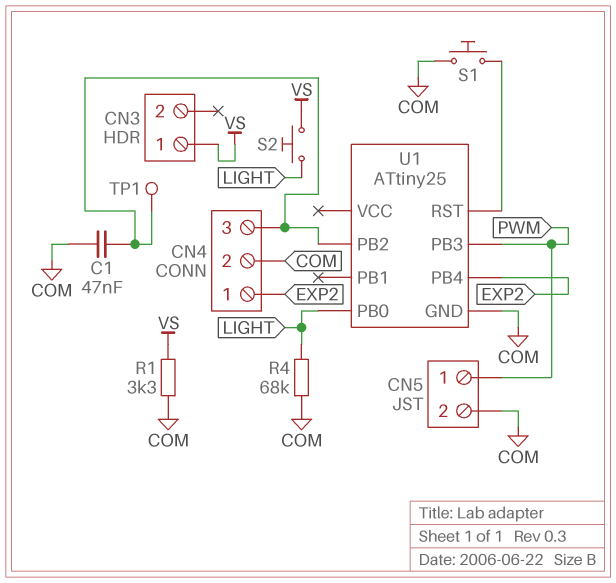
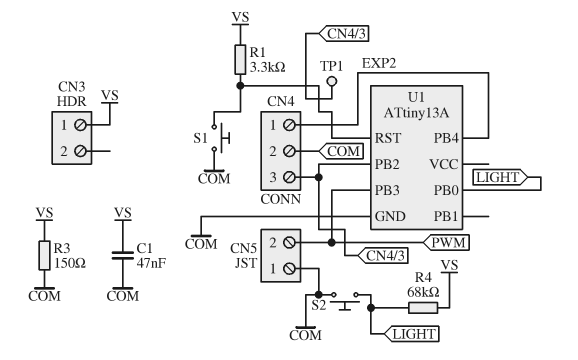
C1: 47nF (CN4/3, COM) -> 47nF (COM, VS)
CN5 pin 1: PWM -> COM
CN5 pin 2: COM -> PWM
R1: 3.3k (COM, VS) -> 3.3k (U1/RST, VS)
R3: none -> 150 (COM, VS)
R4: 68k (COM, LIGHT) -> 68k (LIGHT, VS)
S2: button (LIGHT, VS) -> button (COM, LIGHT)
U1: ATtiny25 -> ATtiny13A

